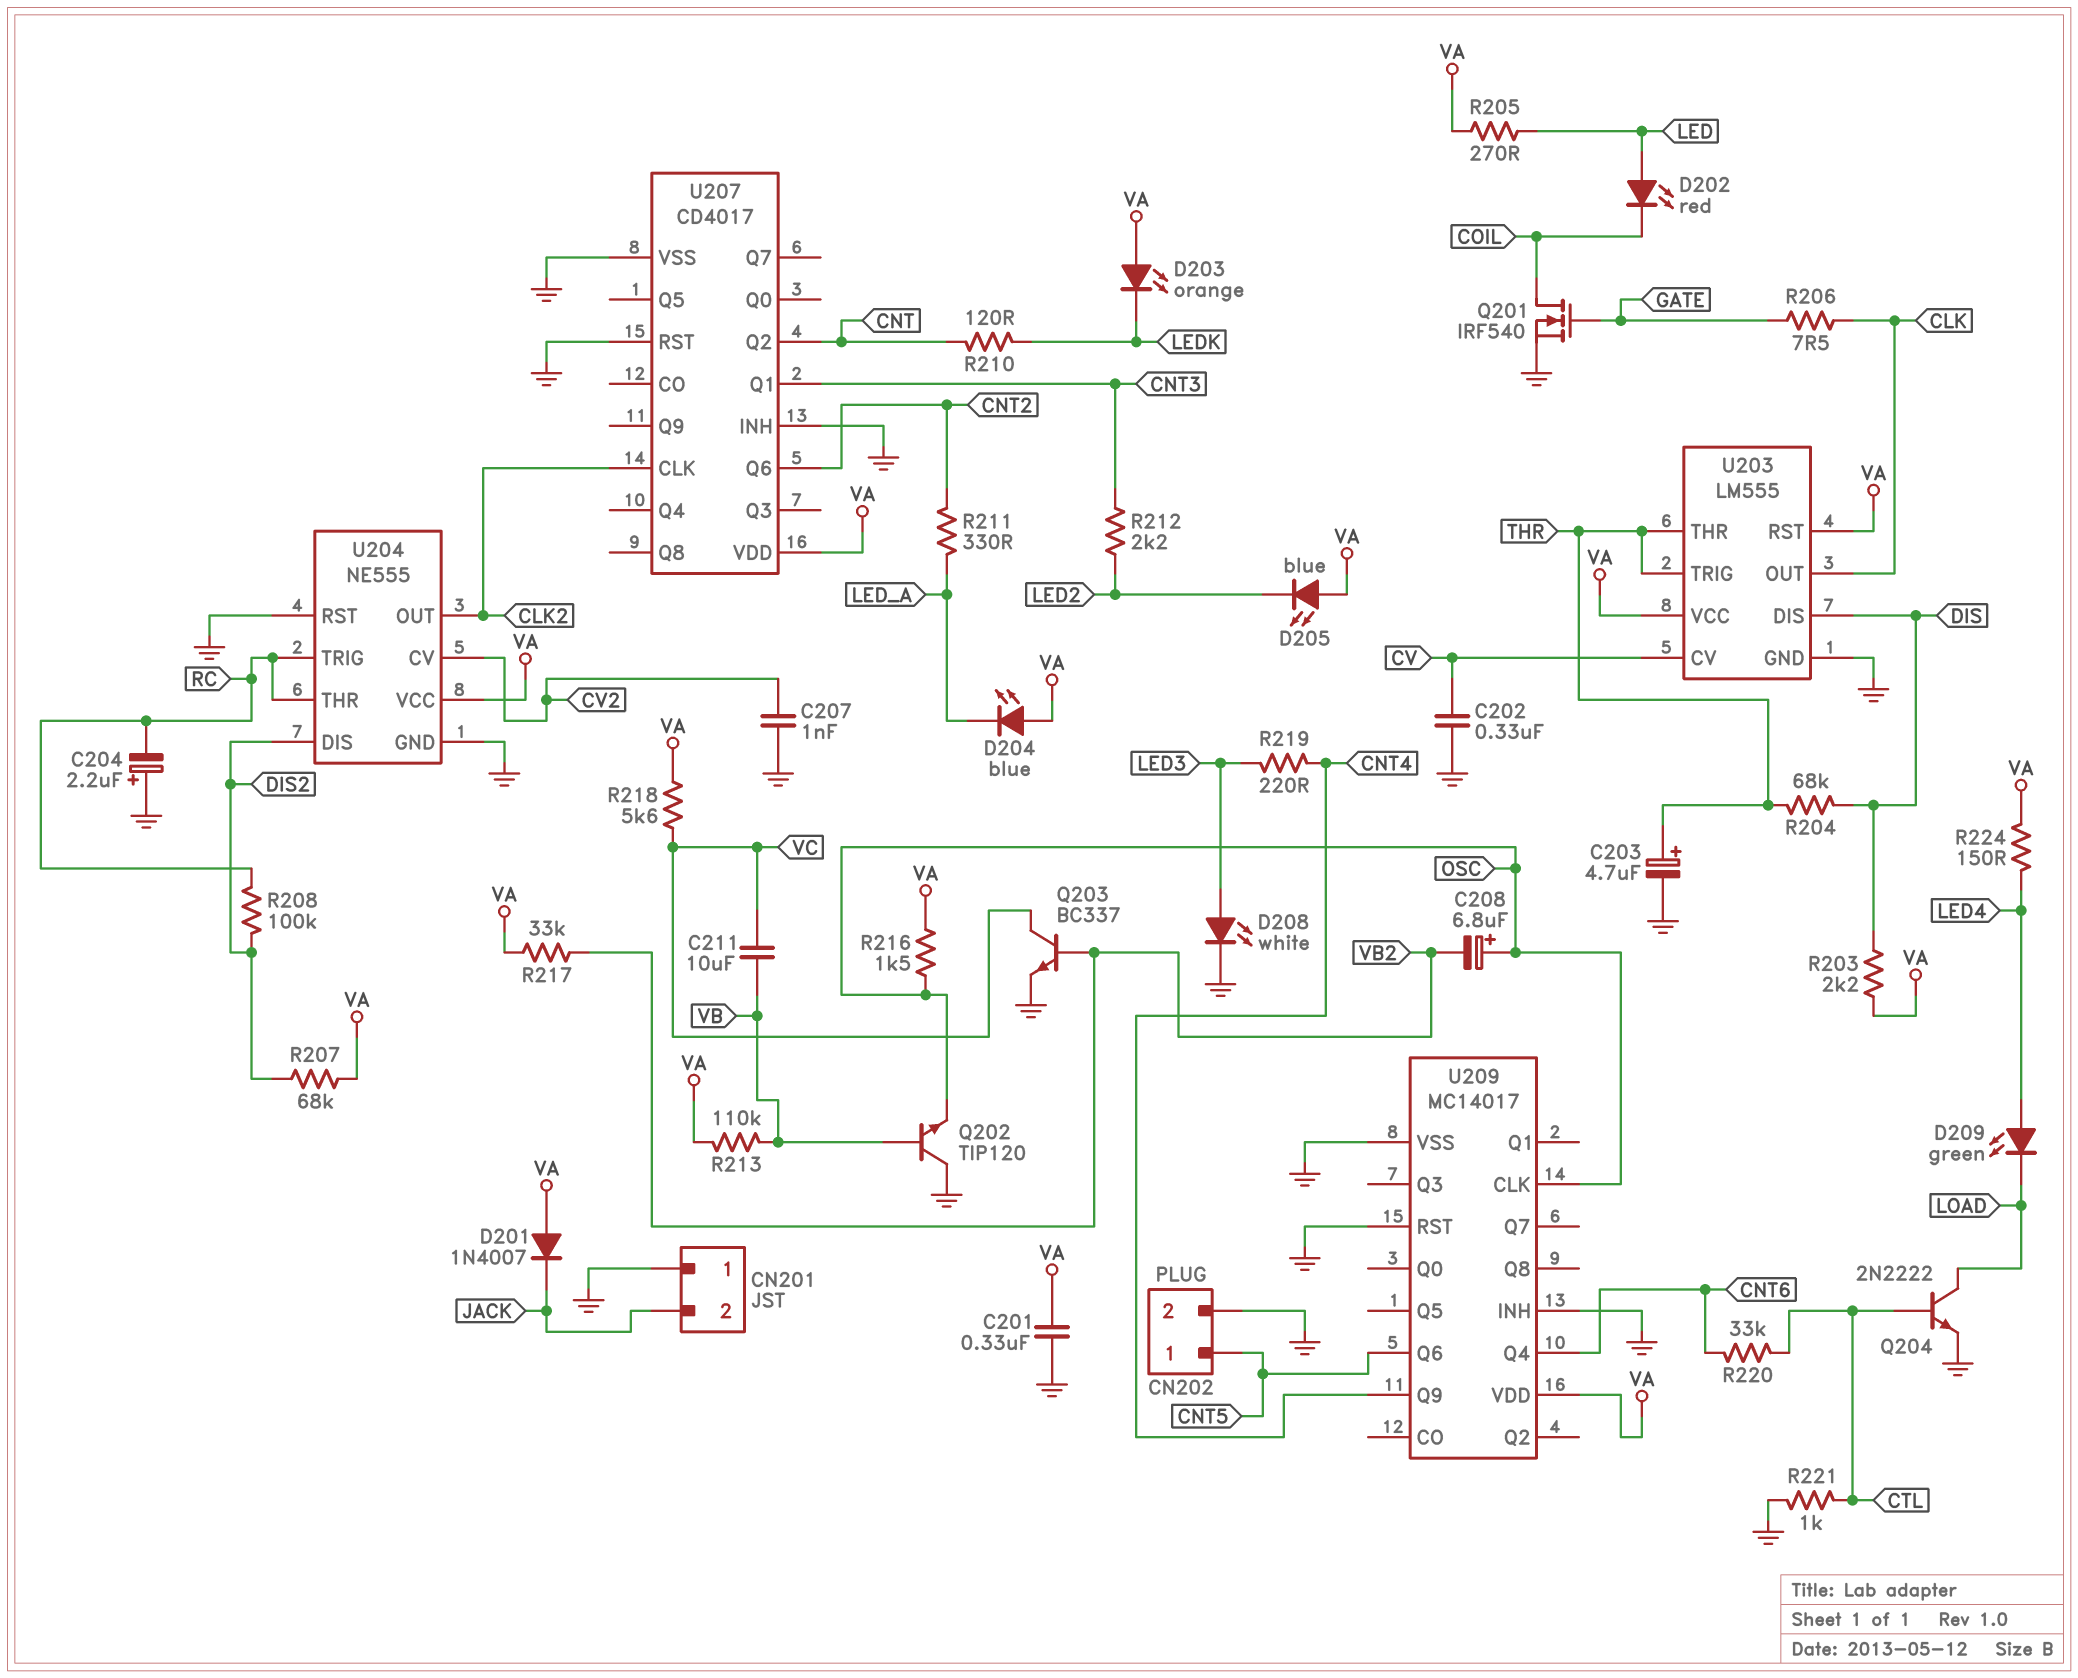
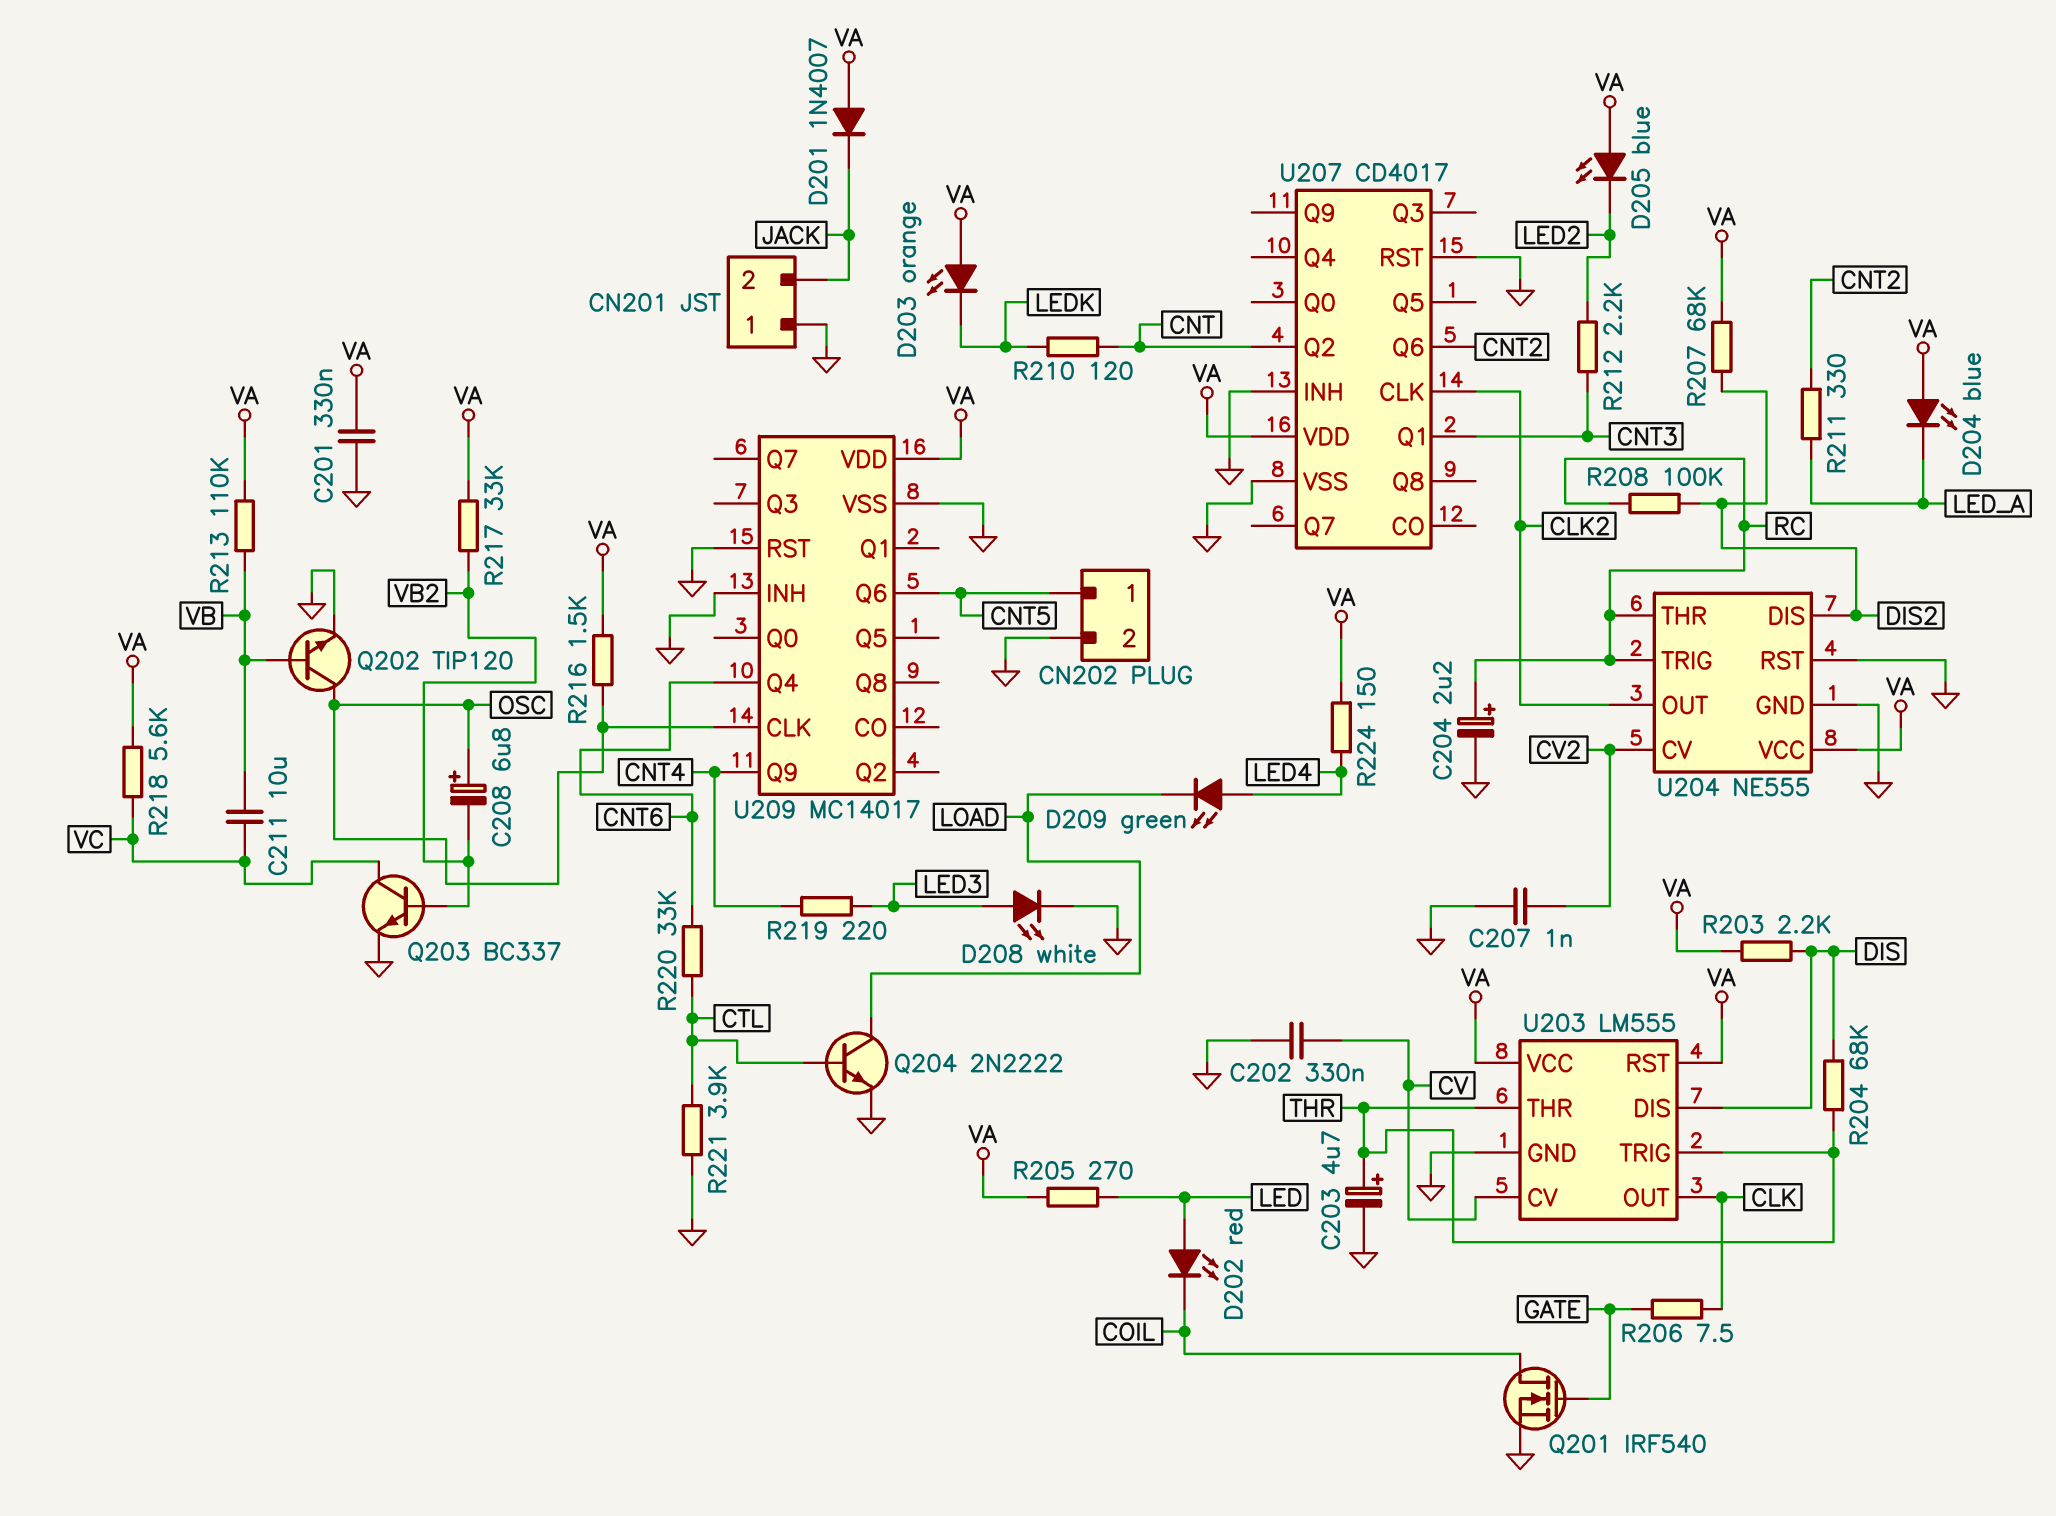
C204: 2.2uF (plus GND, minus RC) -> 2.2uF (plus RC, minus GND)
Q202: NPN TIP120 (B VB, C GND, E OSC) -> NPN TIP120 (B VB, C OSC, E GND)
R221: 1k (CTL, GND) -> 3.9k (CTL, GND)

